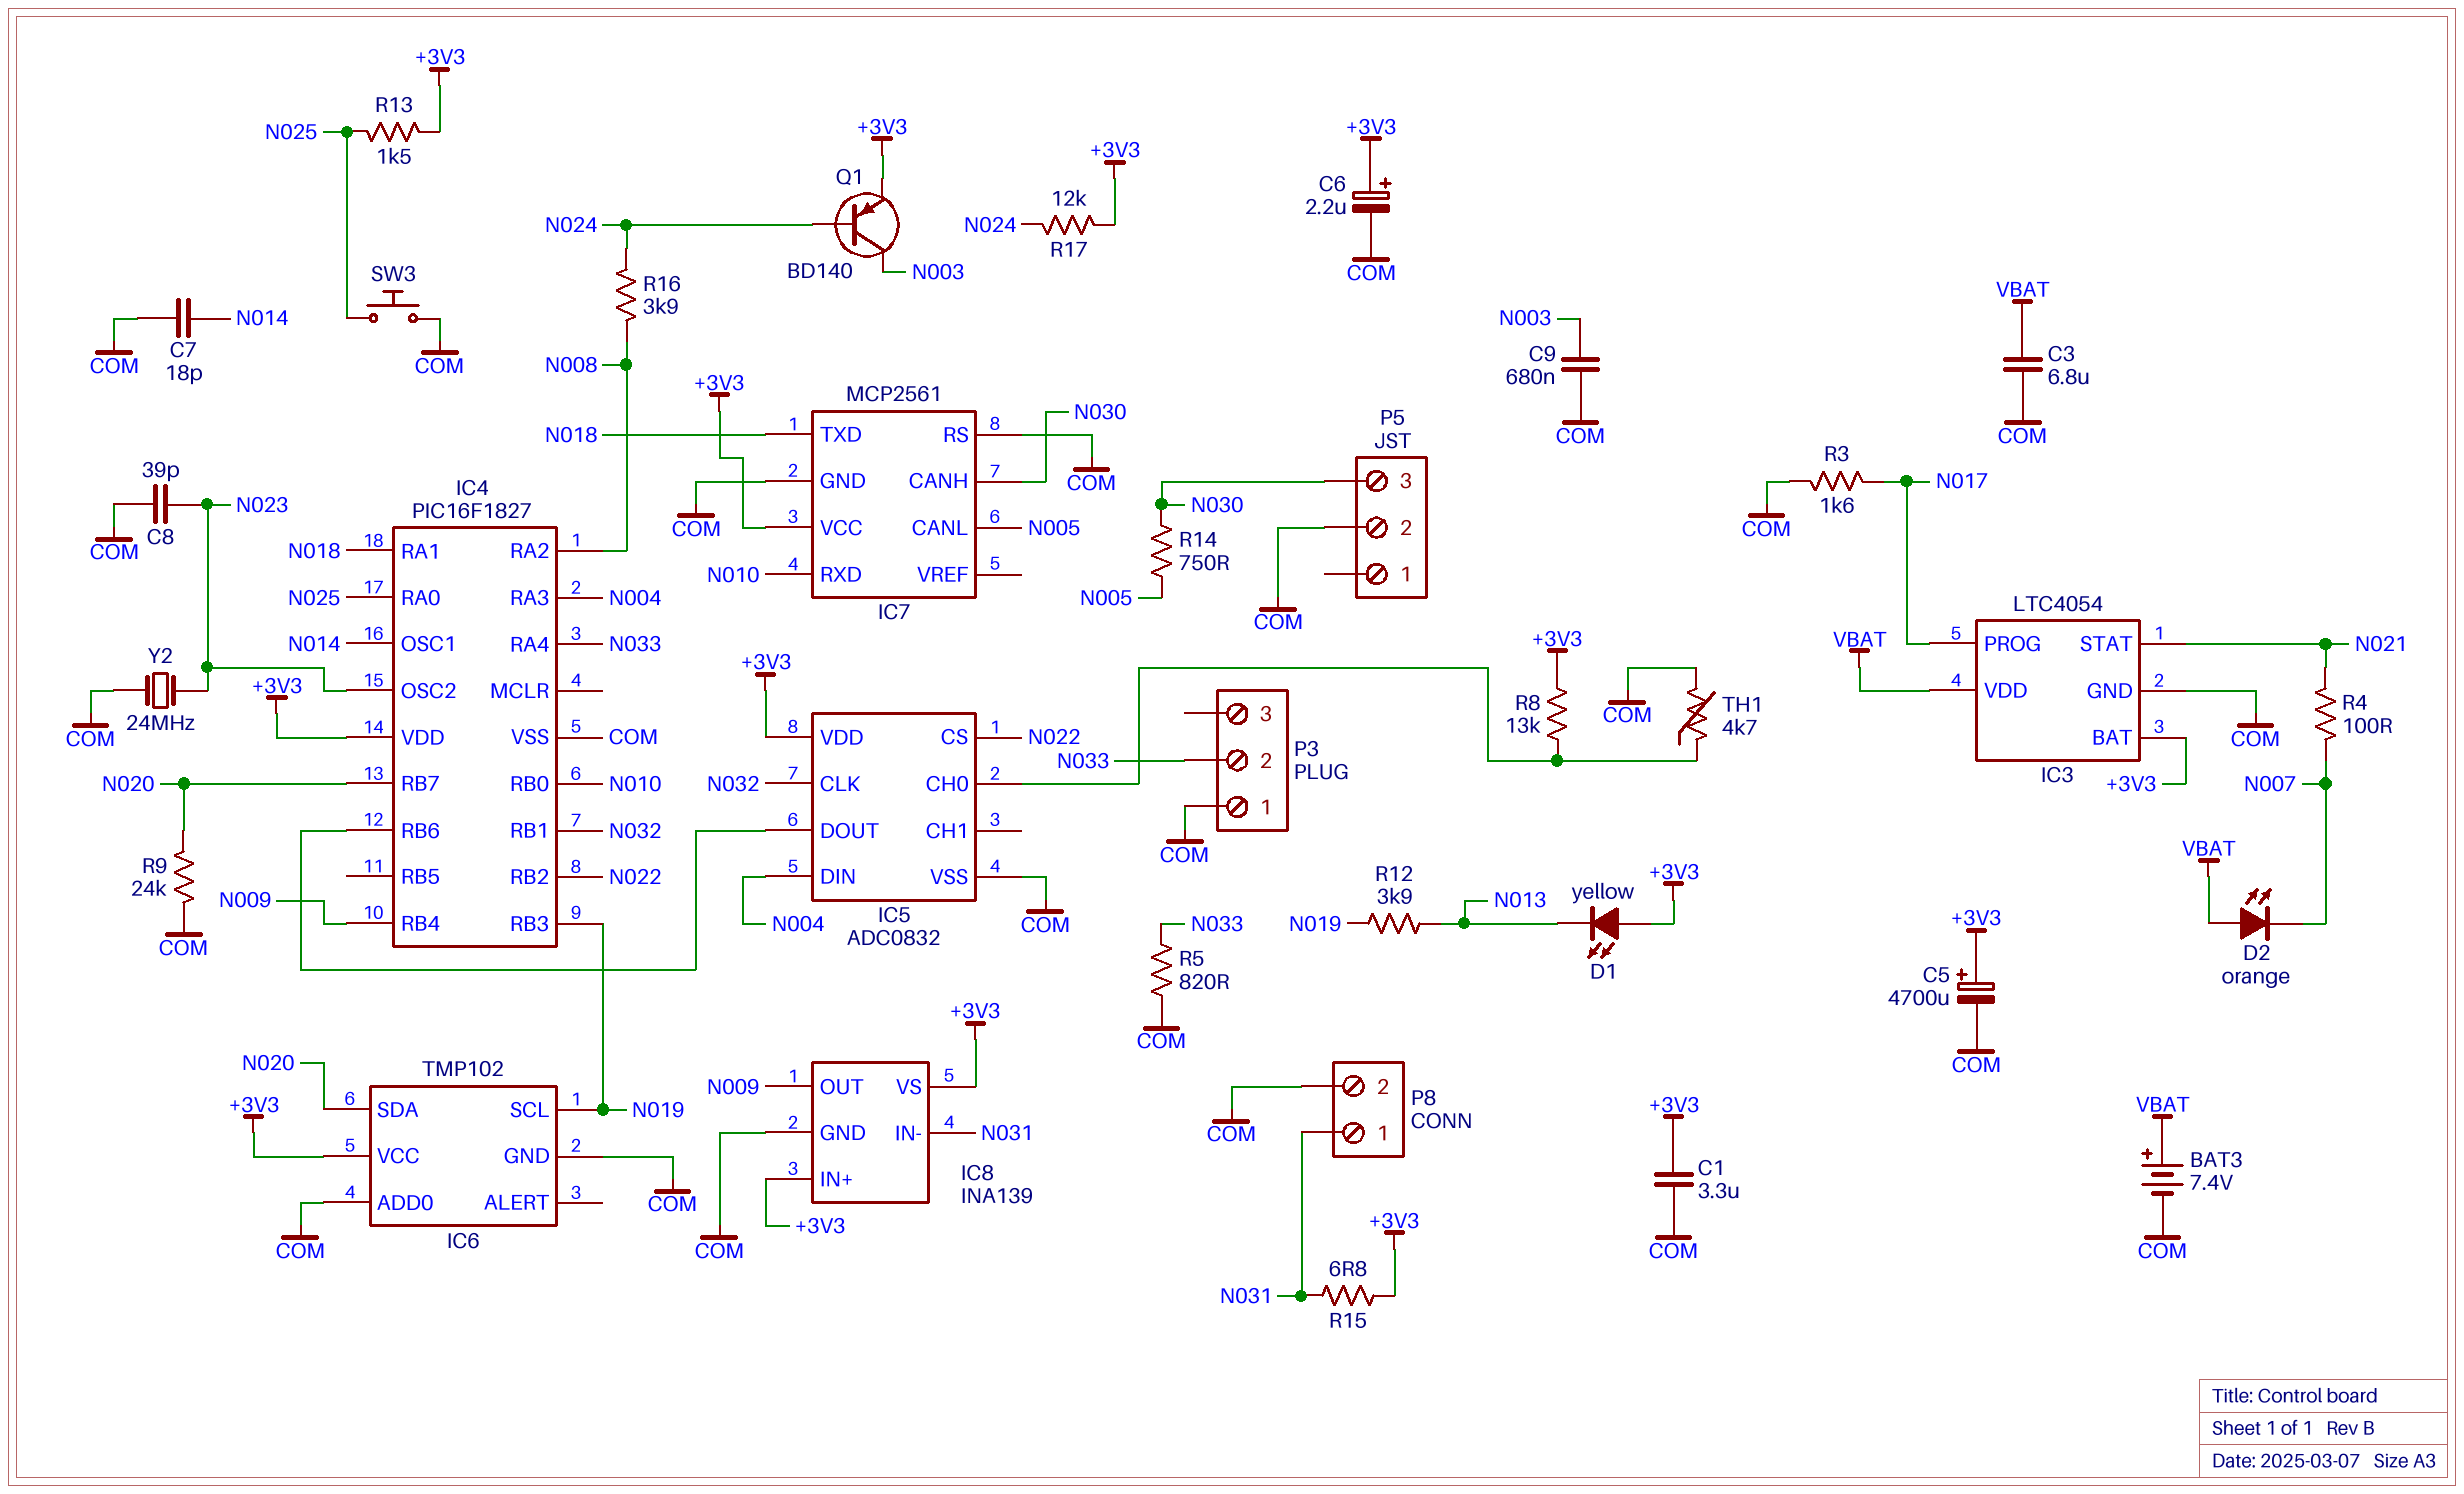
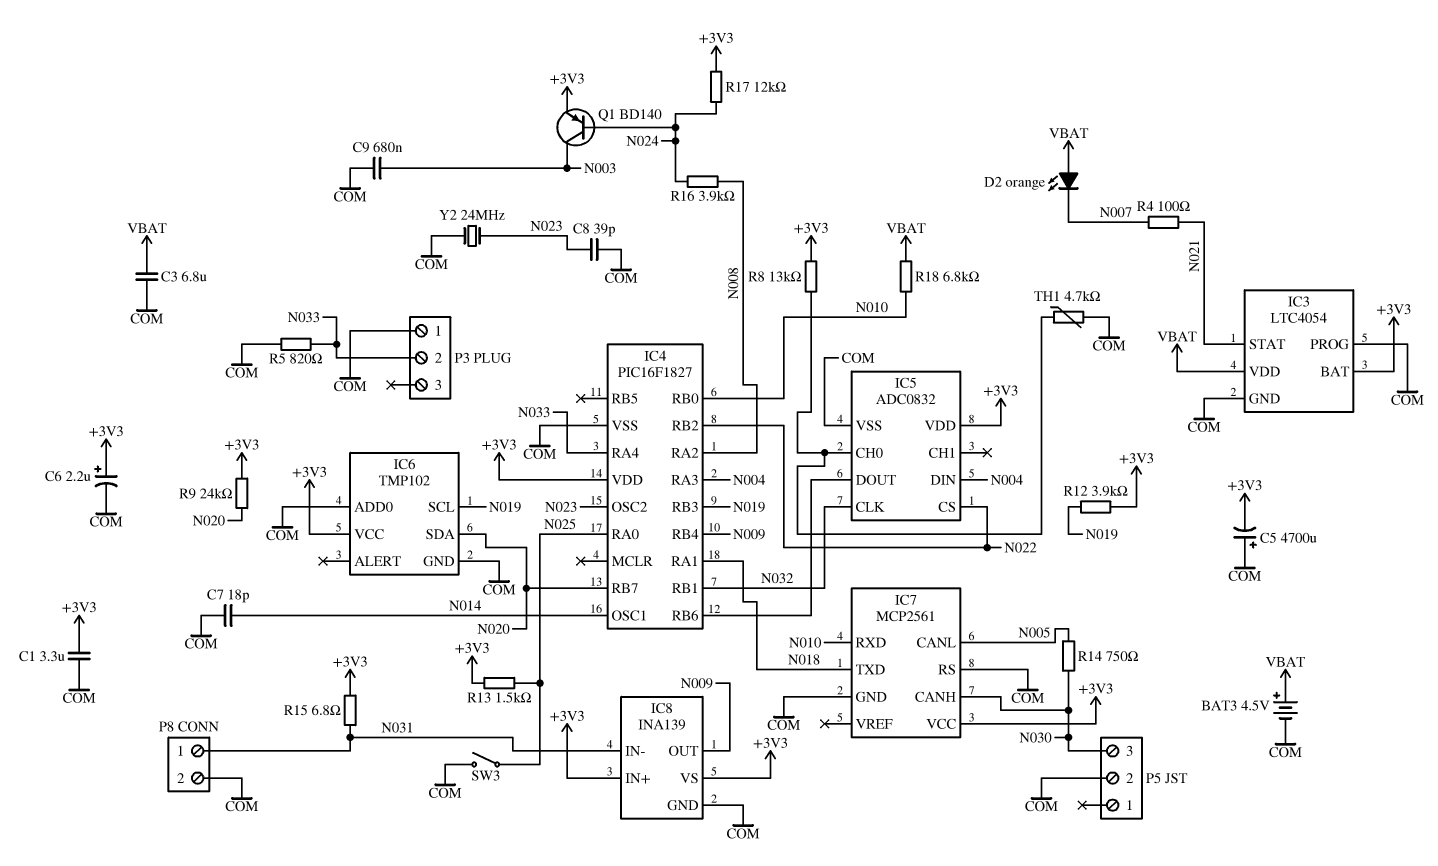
BAT3: 7.4V (plus VBAT, minus COM) -> 4.5V (plus VBAT, minus COM)
C5: 4700uF (plus +3V3, minus COM) -> 4700uF (plus COM, minus +3V3)
D1: LED yellow (A +3V3, K N013) -> none
IC3 pin PROG: N017 -> COM
R3: 1.6k (COM, N017) -> none
R9: 24k (COM, N020) -> 24k (+3V3, N020)
R12: 3.9k (N013, N019) -> 3.9k (+3V3, N019)
R18: none -> 6.8k (N010, VBAT)
SW3: button (COM, N025) -> switch (COM, N025)

